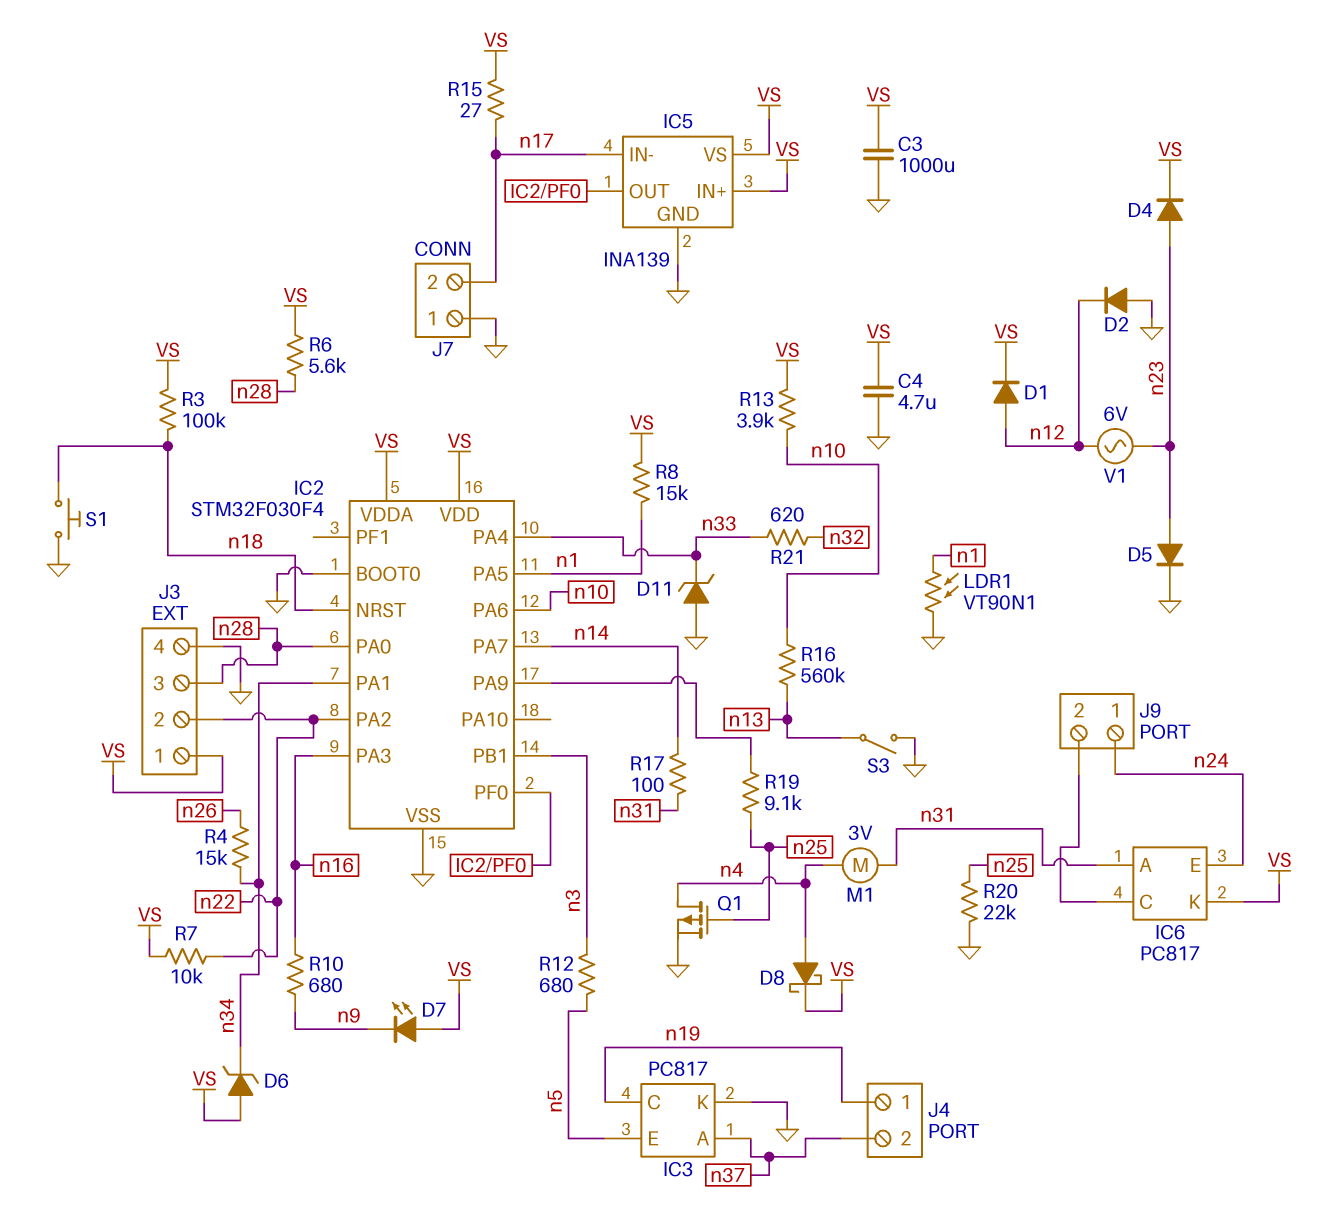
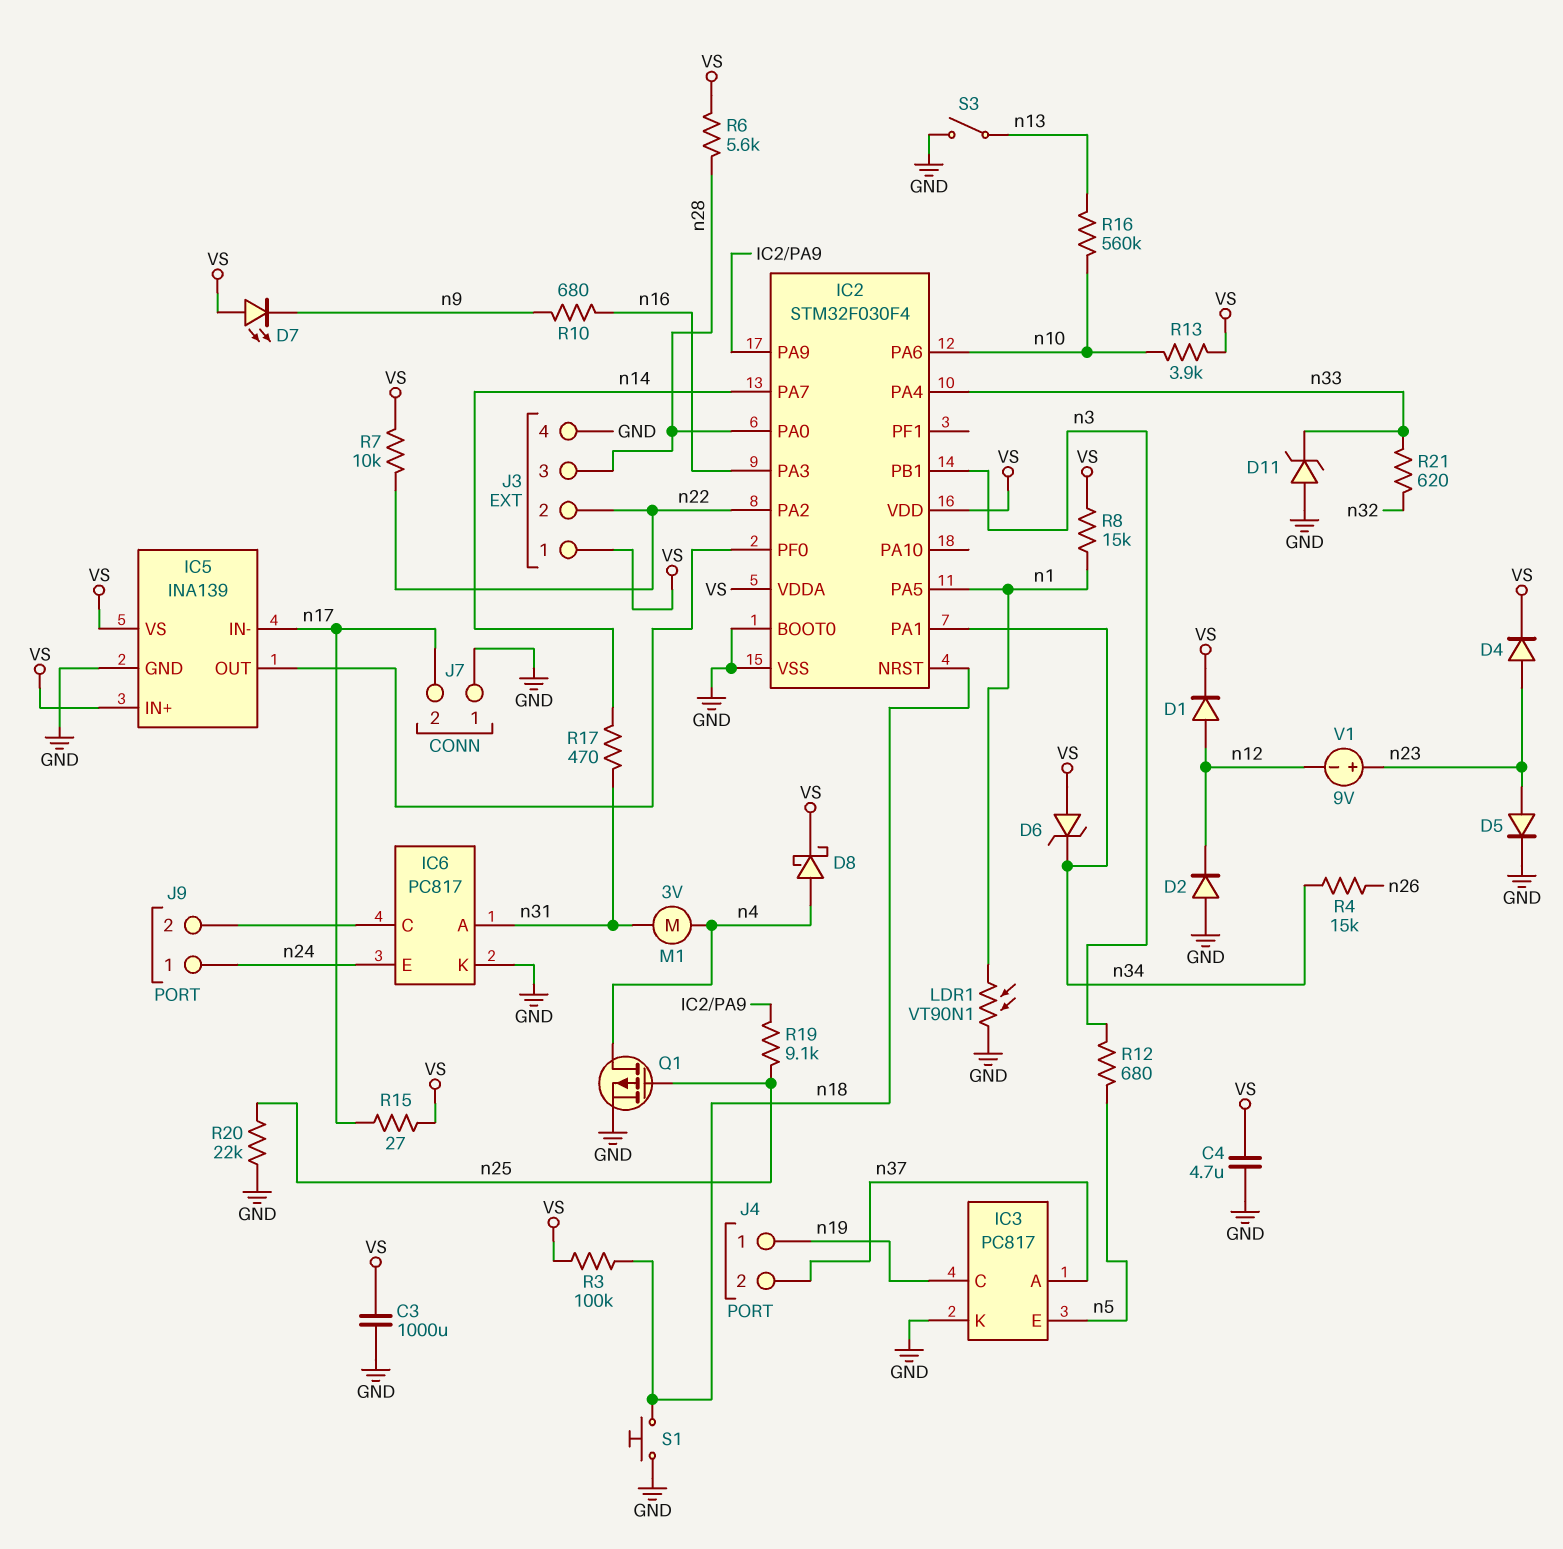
IC6 pin K: VS -> GND
R17: 100 (n14, n31) -> 470 (n14, n31)
V1: AC 6V (n12, n23) -> 9V (plus n23, minus n12)

